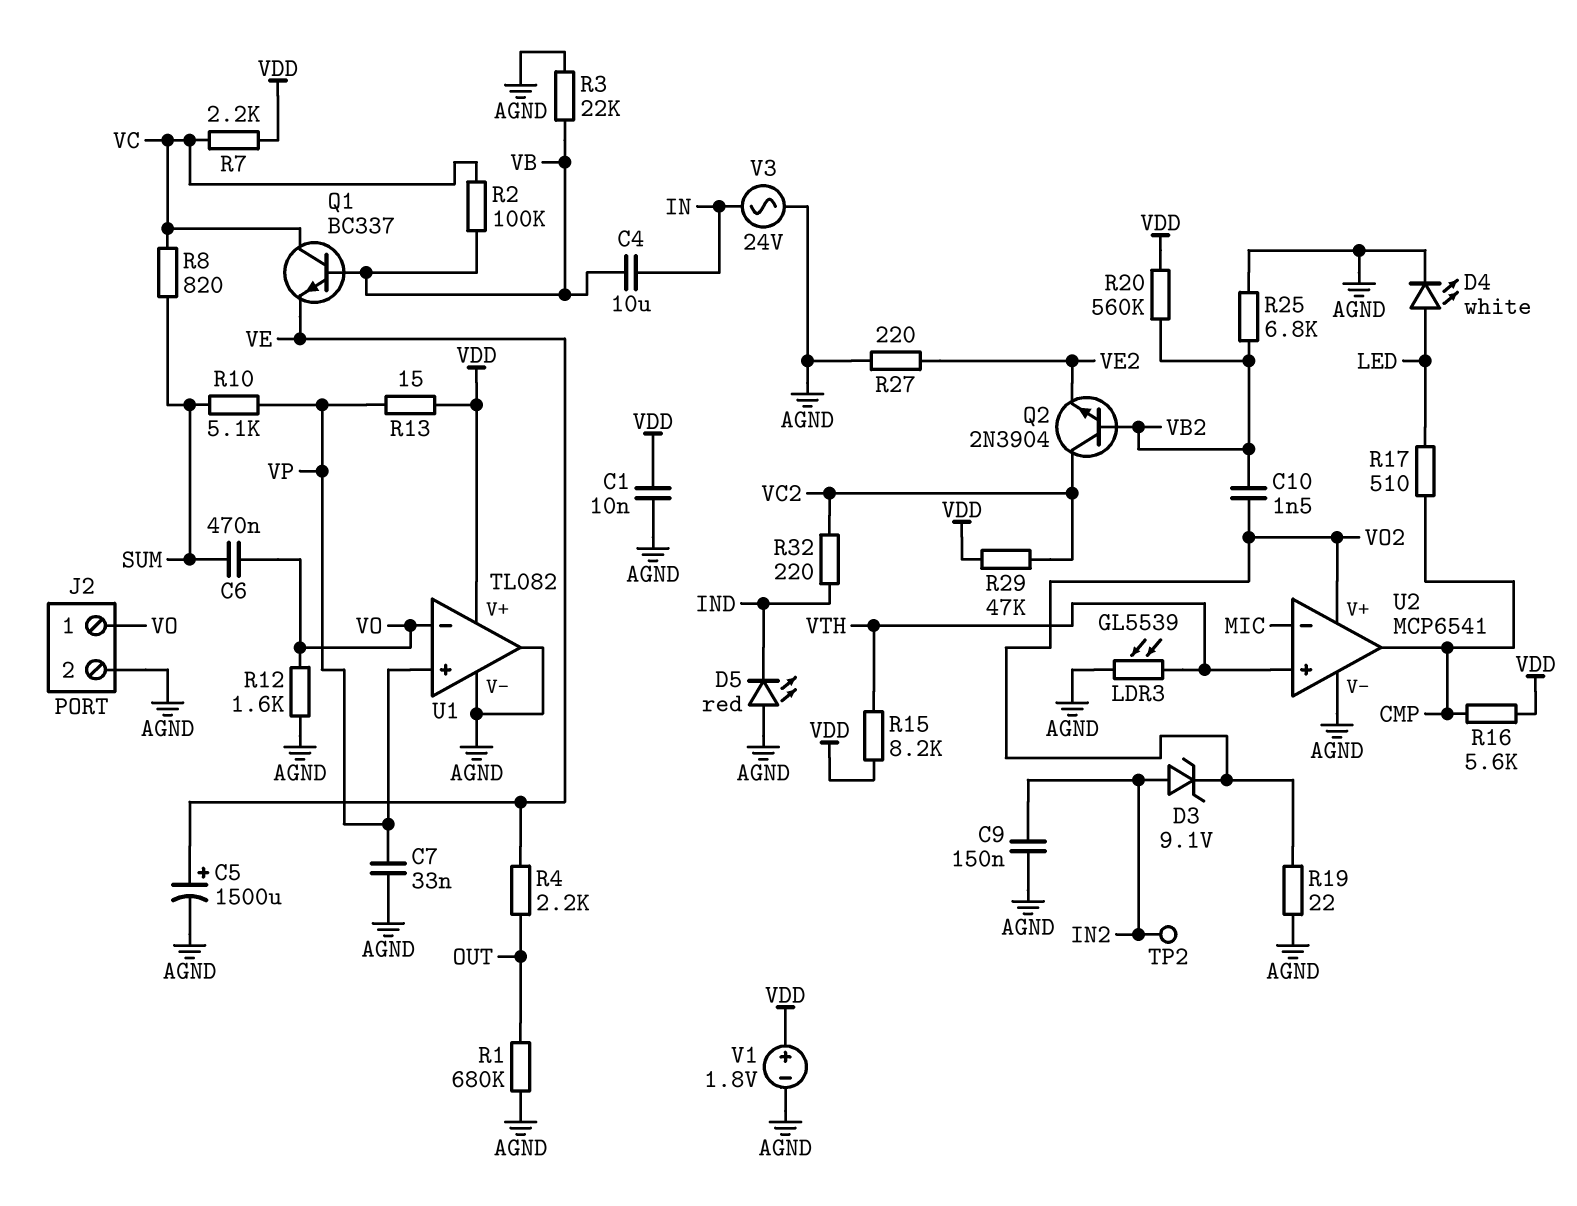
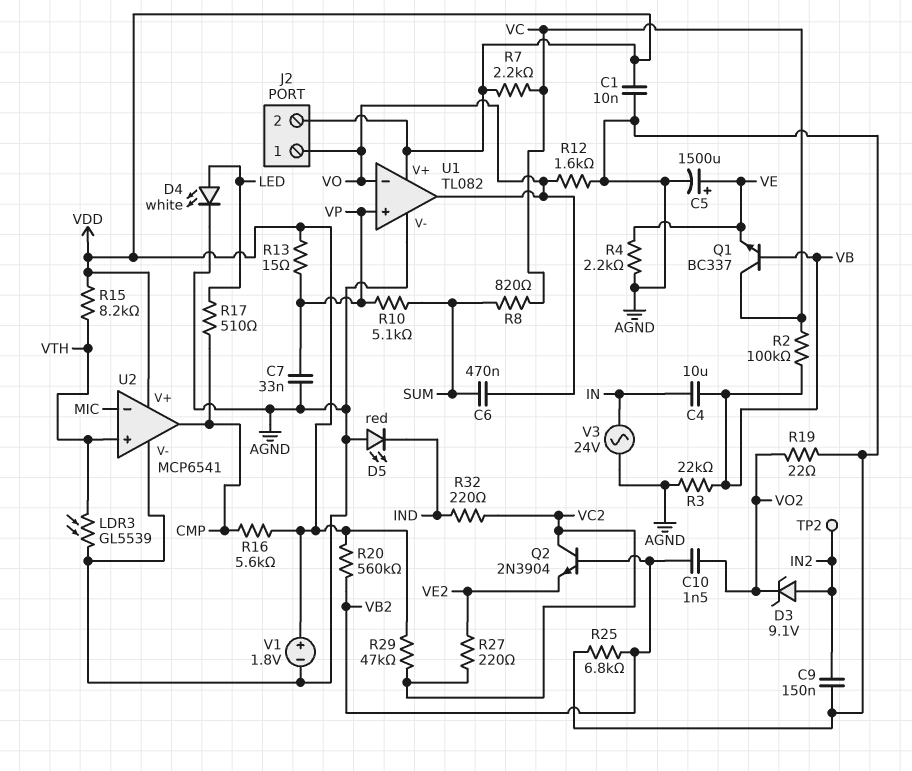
J2 pin 2: AGND -> VDD
R1: 680k (AGND, OUT) -> none
R4: 2.2k (OUT, VE) -> 2.2k (AGND, VE)
R27: 220 (AGND, VE2) -> 220 (VC2, VE2)
U1 pin out: AGND -> VO
U2 pin V+: VO2 -> VDD

